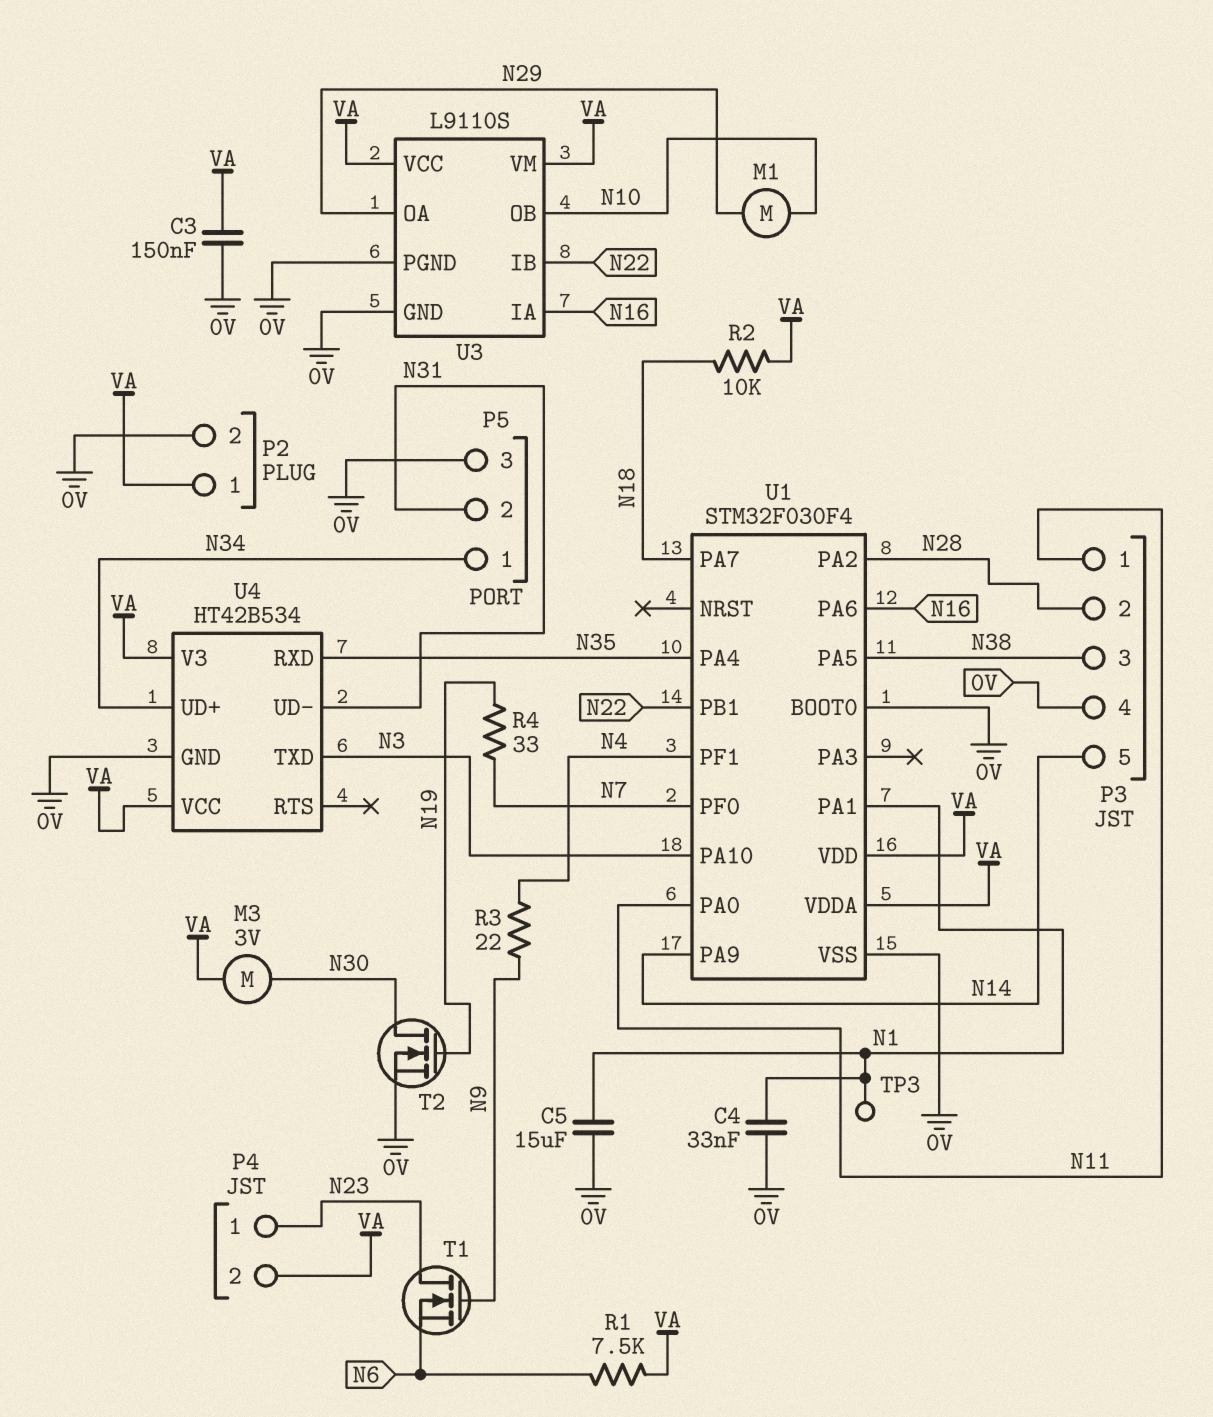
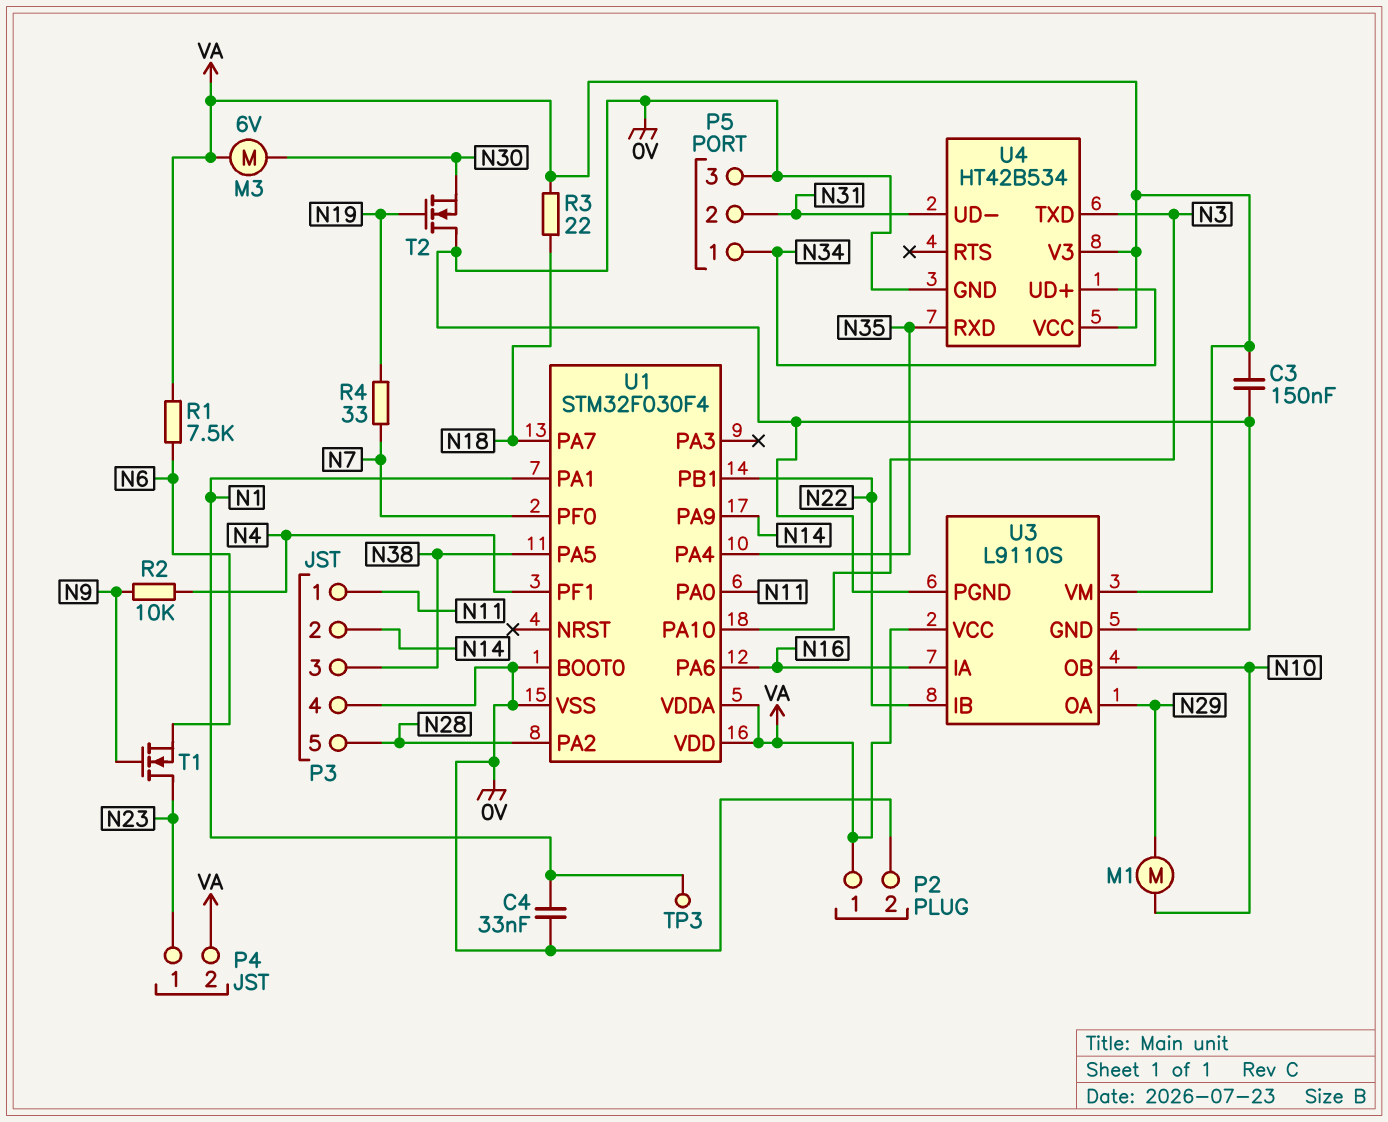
C5: 15uF (0V, N1) -> none
M3: motor 3V (N30, VA) -> motor 6V (N30, VA)
P3 pin 2: N28 -> N14
P3 pin 5: N14 -> N28
R2: 10k (N18, VA) -> 10k (N4, N9)
R3: 22 (N4, N9) -> 22 (N18, VA)
T2: NMOS (G N19, D N30, S 0V) -> NMOS (G N19, D 0V, S N30)

